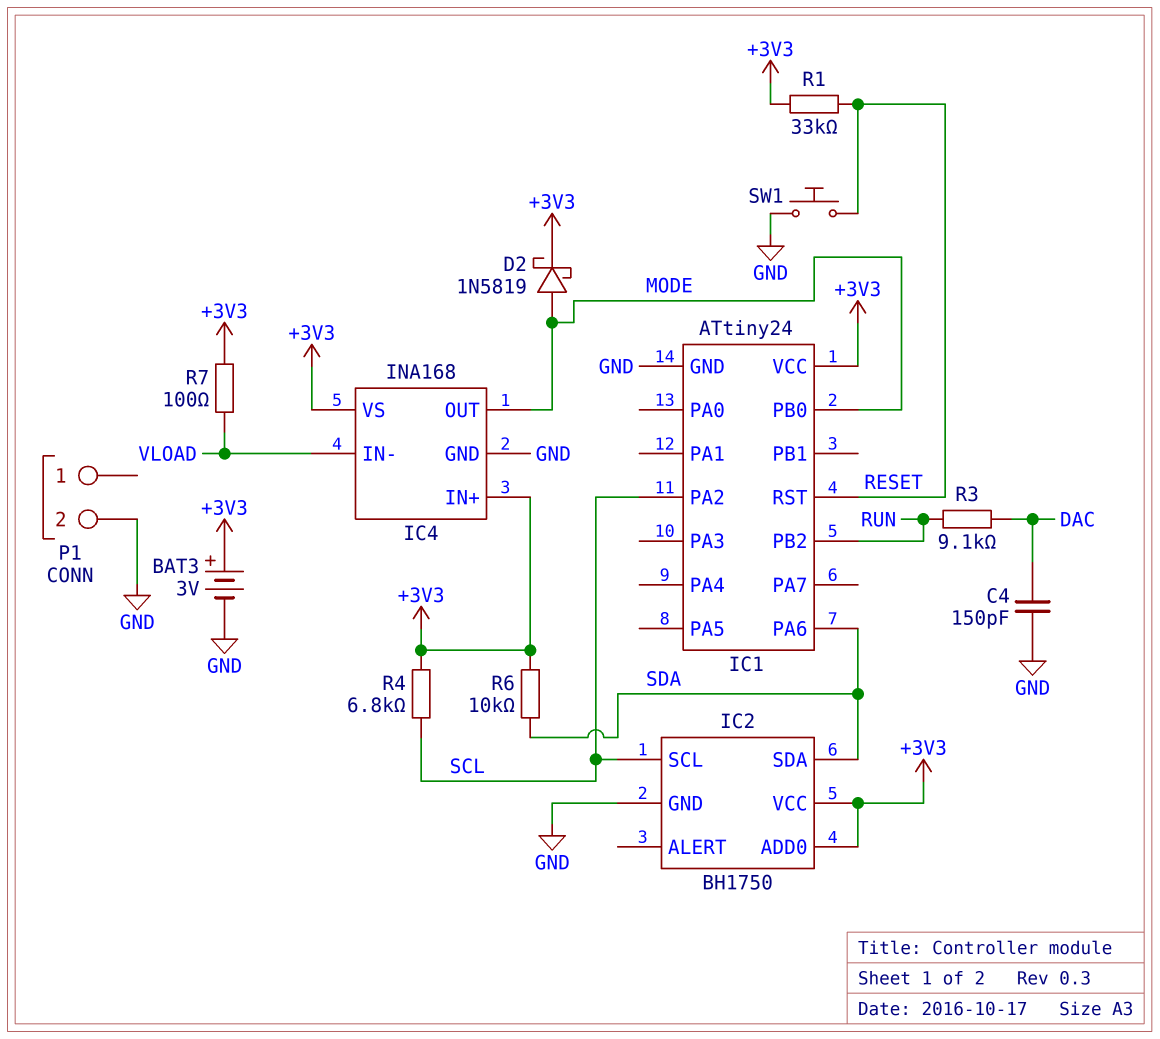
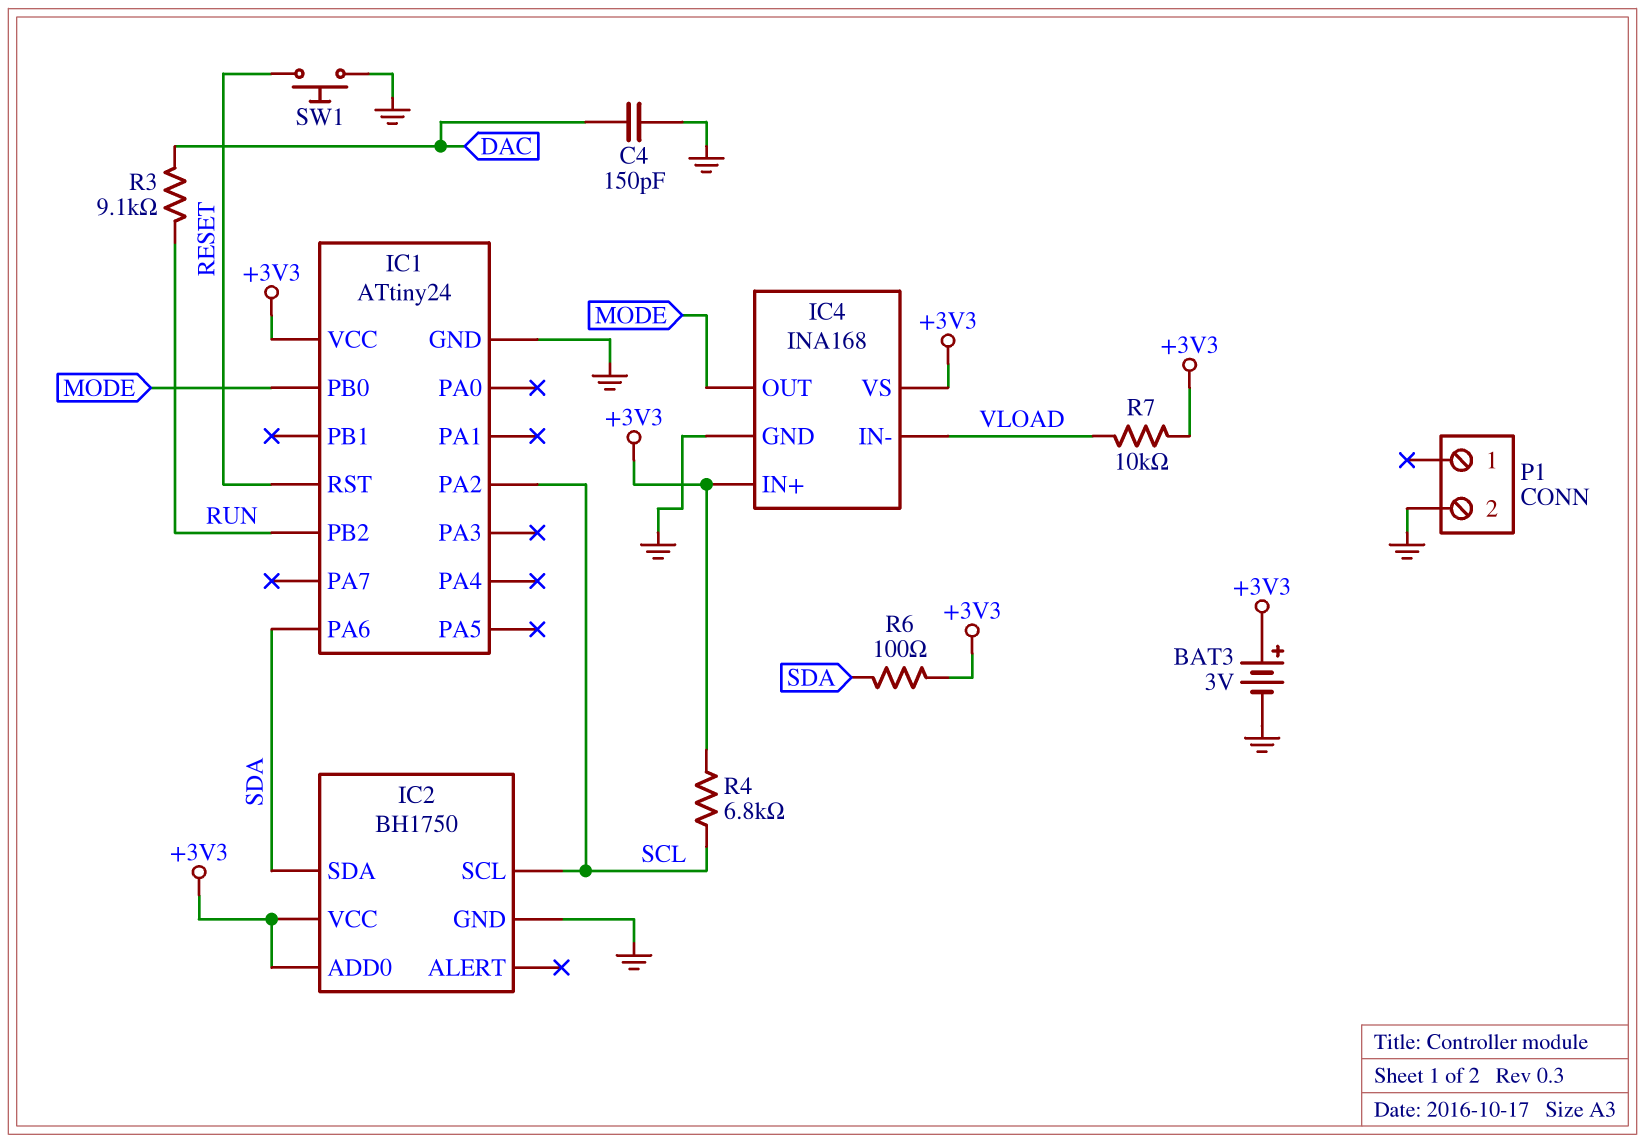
D2: schottky 1N5819 (A MODE, K +3V3) -> none
R1: 33k (+3V3, RESET) -> none
R6: 10k (+3V3, SDA) -> 100 (+3V3, SDA)
R7: 100 (+3V3, VLOAD) -> 10k (+3V3, VLOAD)

